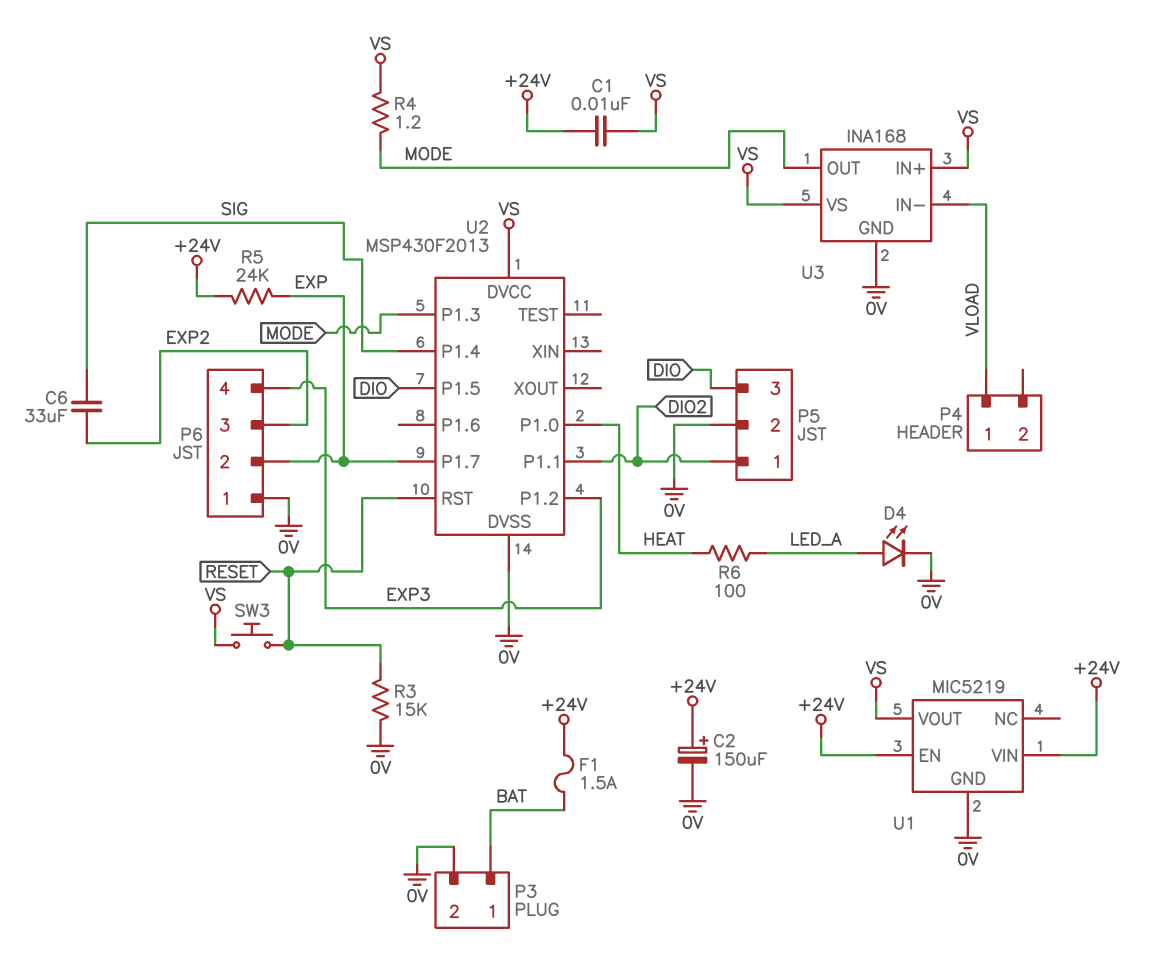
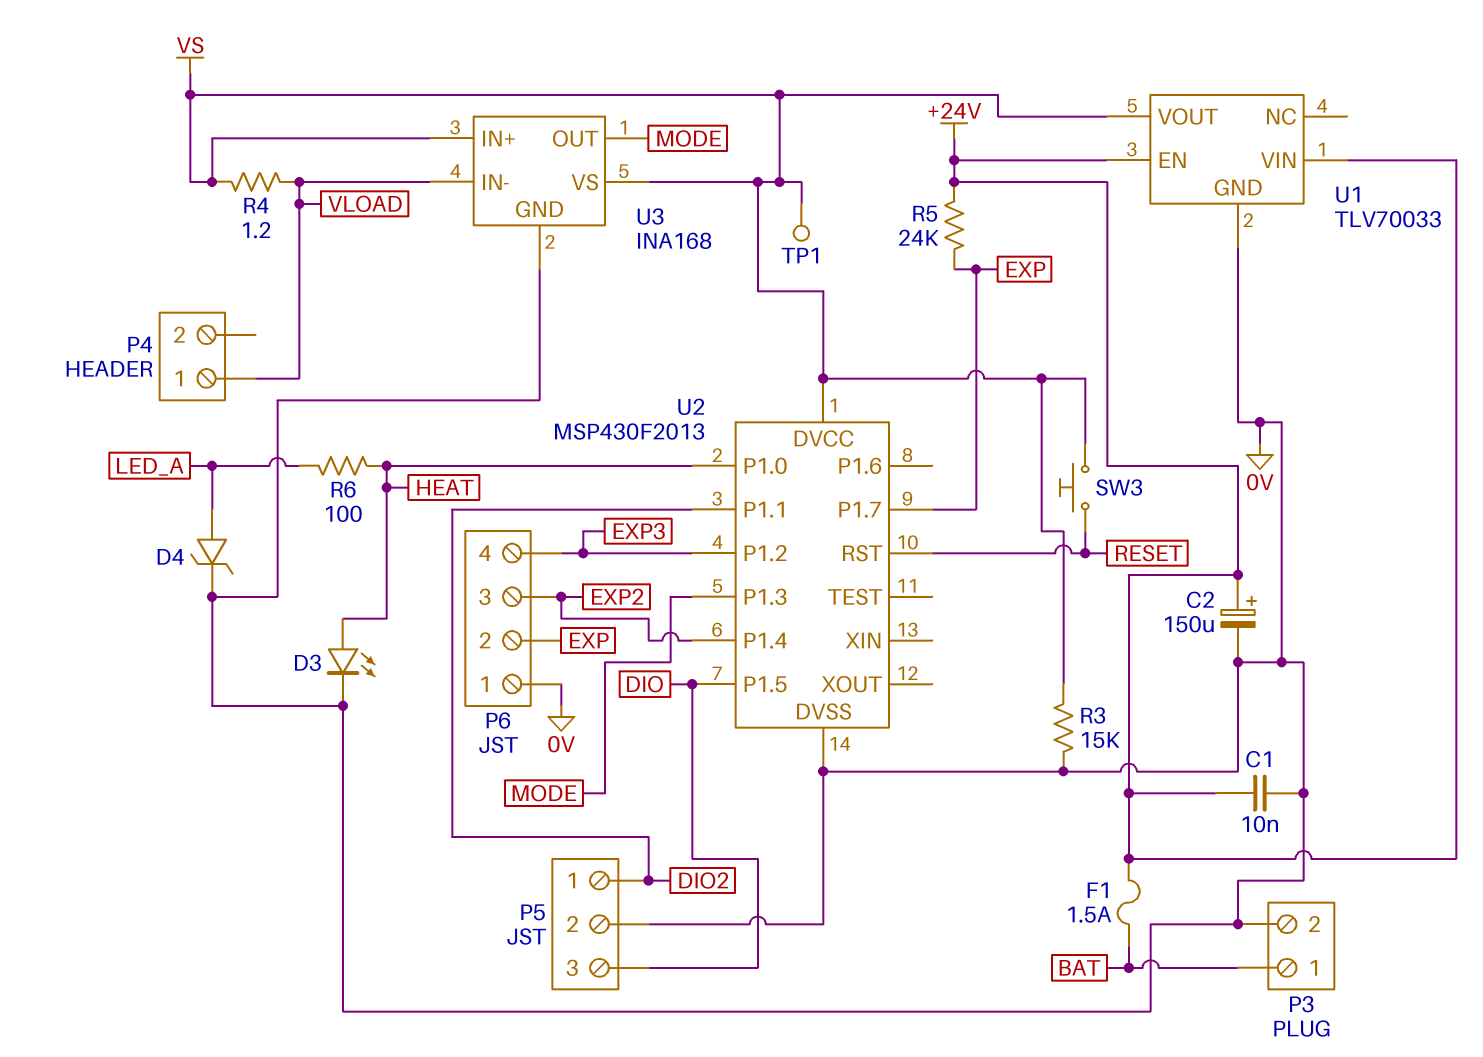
C1: 10nF (+24V, VS) -> 10nF (+24V, 0V)
C6: 33uF (EXP2, SIG) -> none
D3: none -> LED (A HEAT, K 0V)
D4: LED (A LED_A, K 0V) -> zener (A LED_A, K 0V)
R3: 15k (0V, RESET) -> 15k (0V, VS)
R4: 1.2 (MODE, VS) -> 1.2 (VLOAD, VS)
TP1: none -> test point (VS)
U1: MIC5219 -> TLV70033
U2 pin P1.4: SIG -> EXP2

